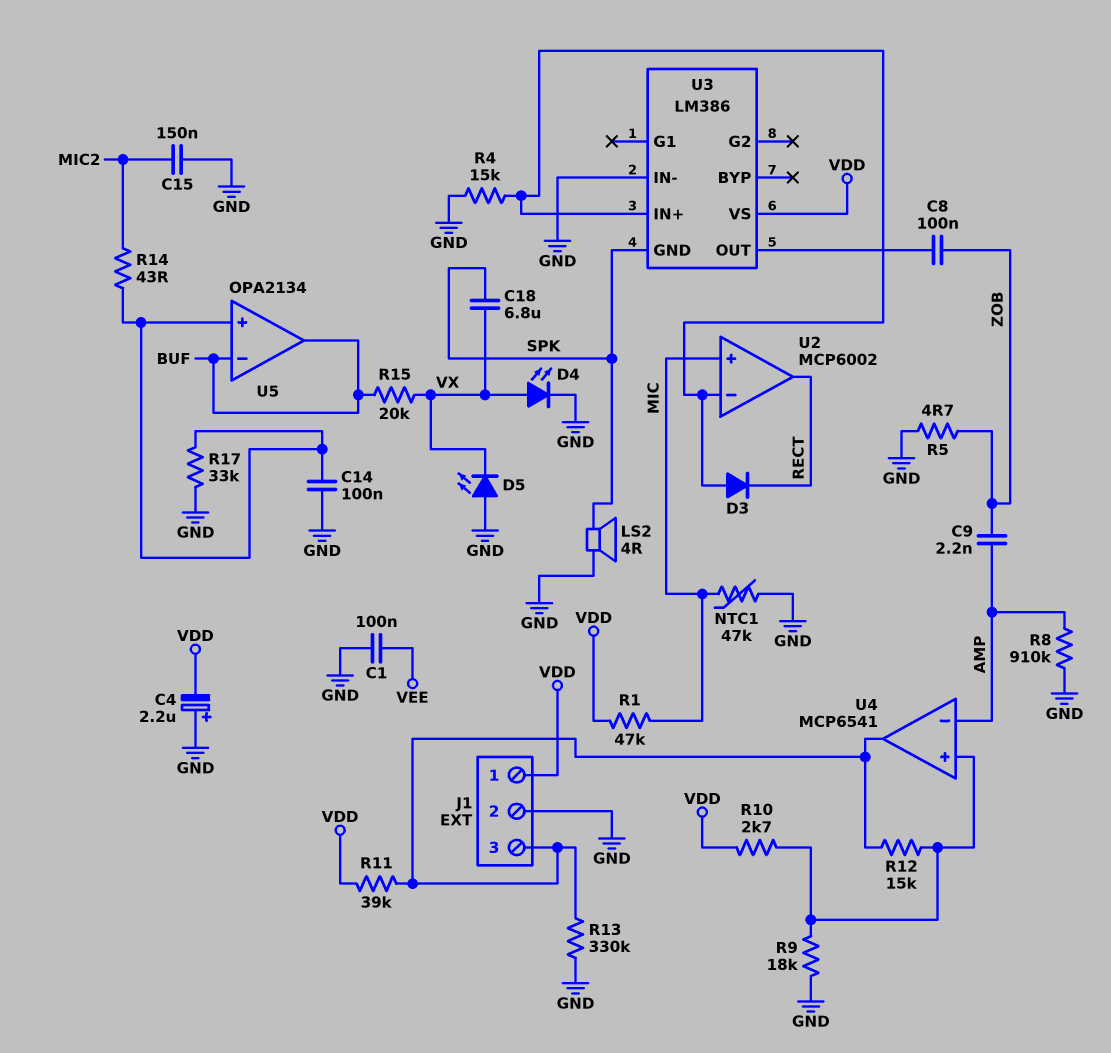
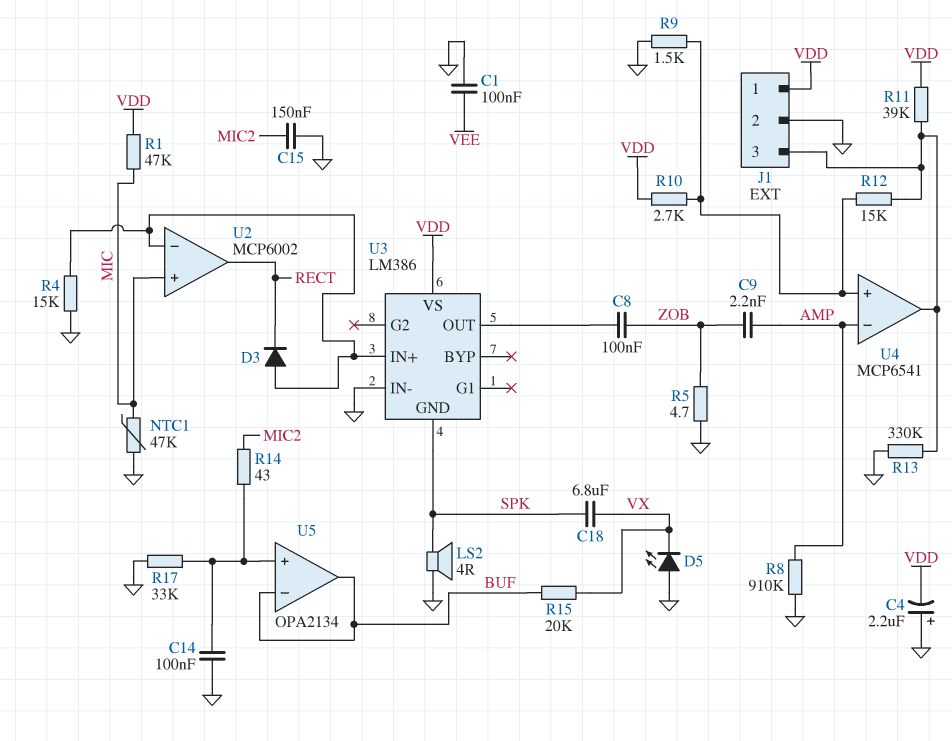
D4: LED (A VX, K GND) -> none
R9: 18k (GND, U4/in+) -> 1.5k (GND, U4/in+)

